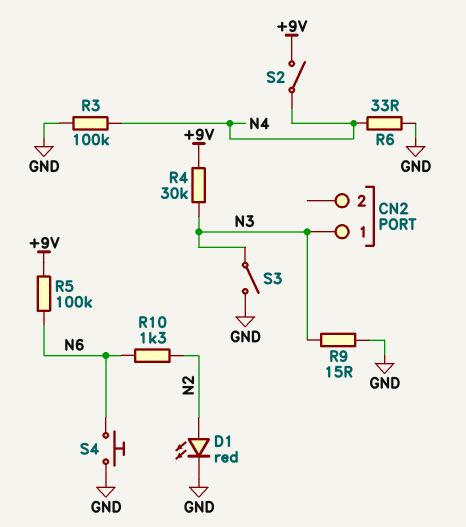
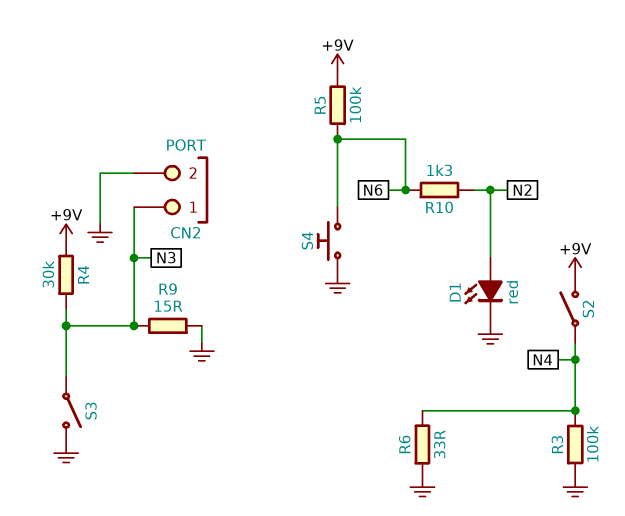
CN2 pin 2: none -> GND

